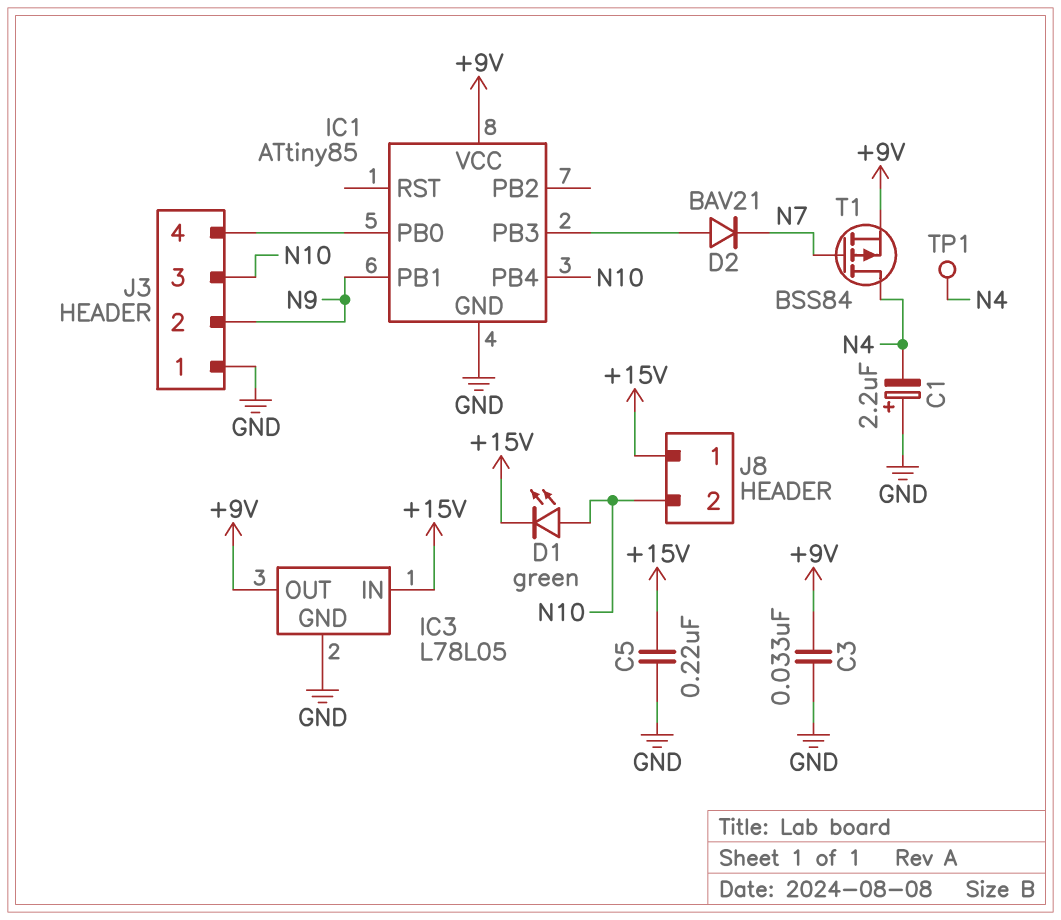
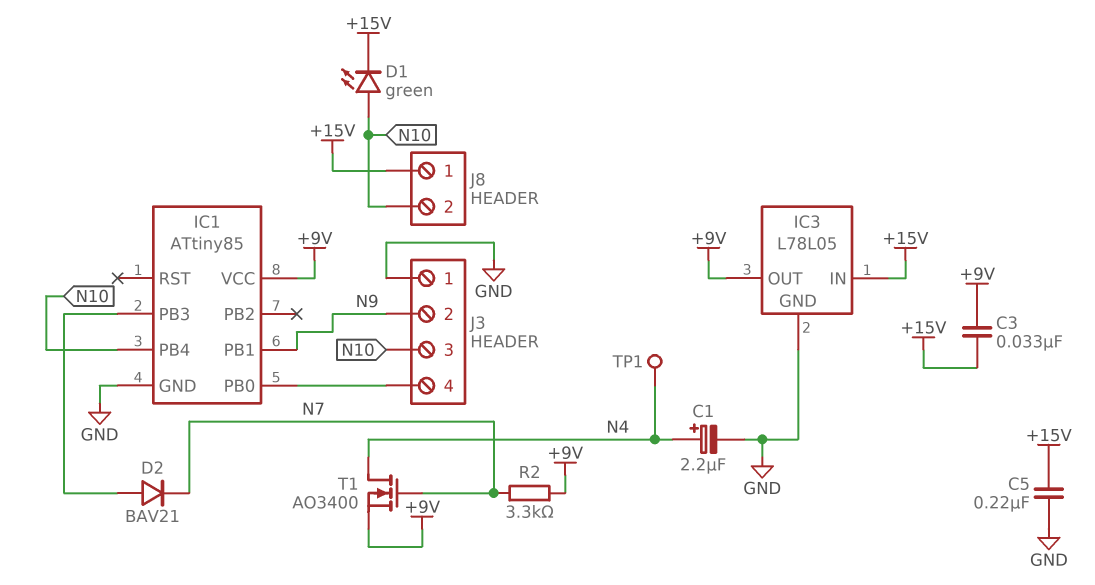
C1: 2.2uF (plus GND, minus N4) -> 2.2uF (plus N4, minus GND)
C3: 33nF (+9V, GND) -> 33nF (+9V, +15V)
R2: none -> 3.3k (+9V, N7)
T1: PMOS BSS84 (G N7, D N4, S +9V) -> NMOS AO3400 (G N7, D N4, S +9V)

